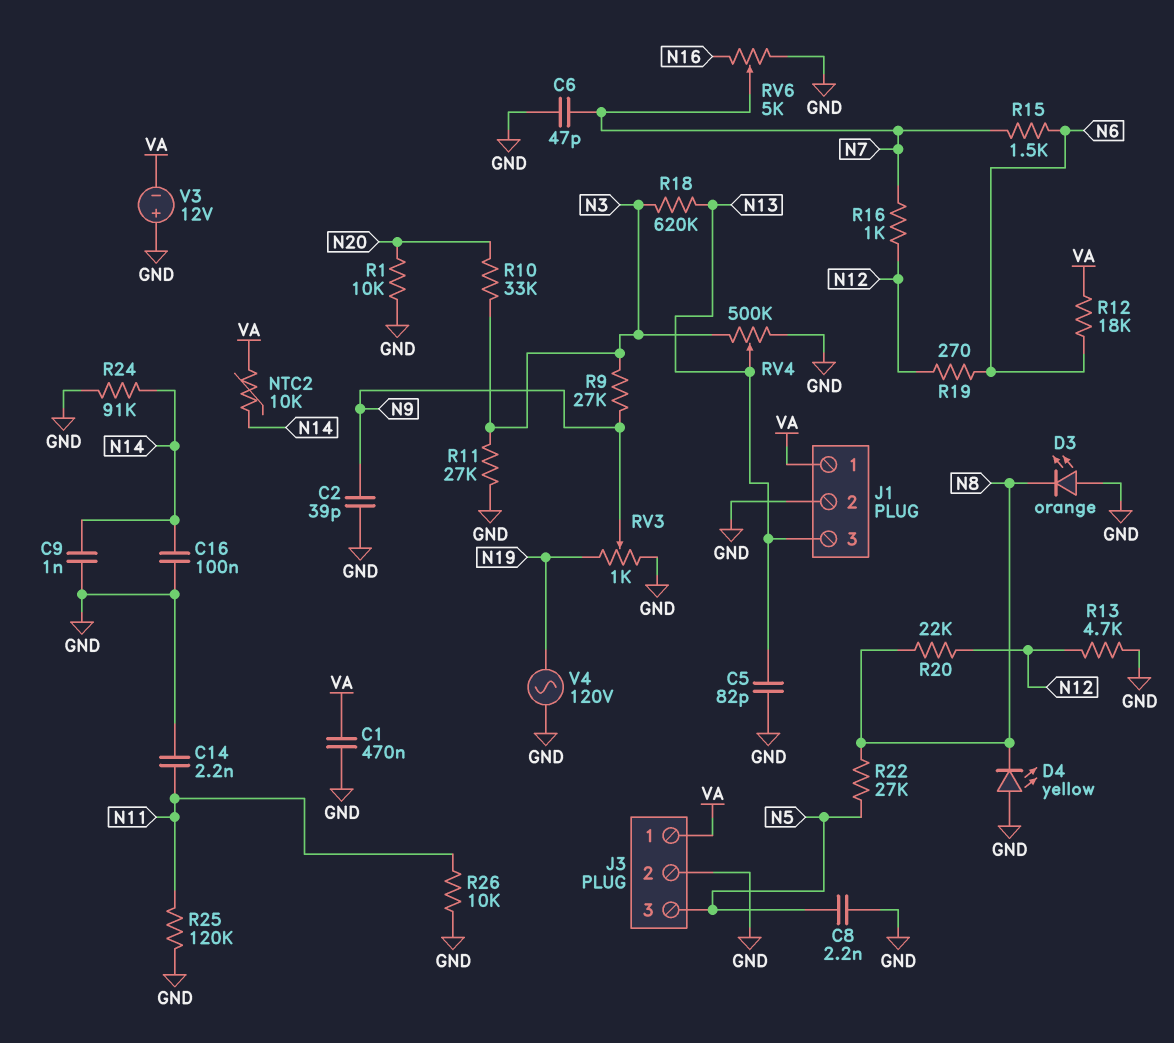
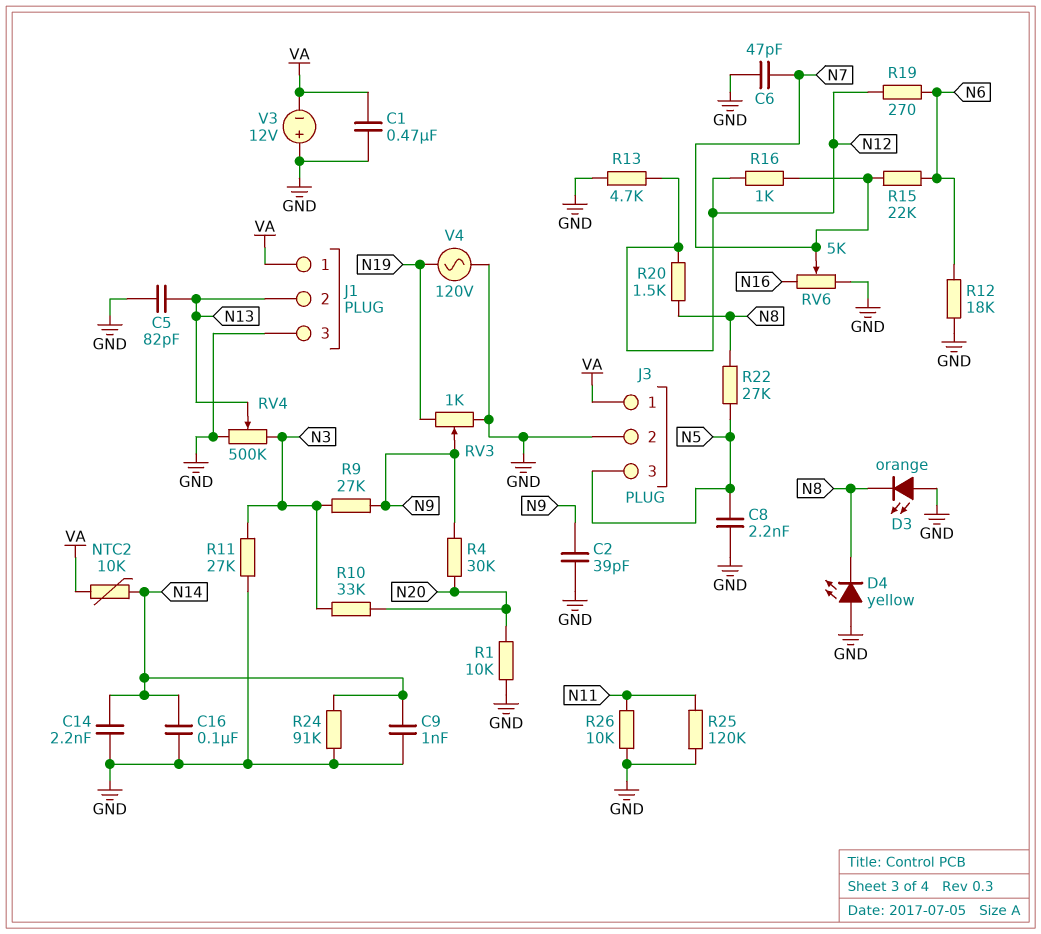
C14: 2.2nF (GND, N11) -> 2.2nF (GND, N14)
J1 pin 2: GND -> N13
J1 pin 3: N13 -> GND
R4: none -> 30k (N9, N20)
R12: 18k (N6, VA) -> 18k (GND, N6)
R15: 1.5k (N6, N7) -> 22k (N6, N7)
R18: 620k (N3, N13) -> none
R20: 22k (N8, N12) -> 1.5k (N8, N12)

